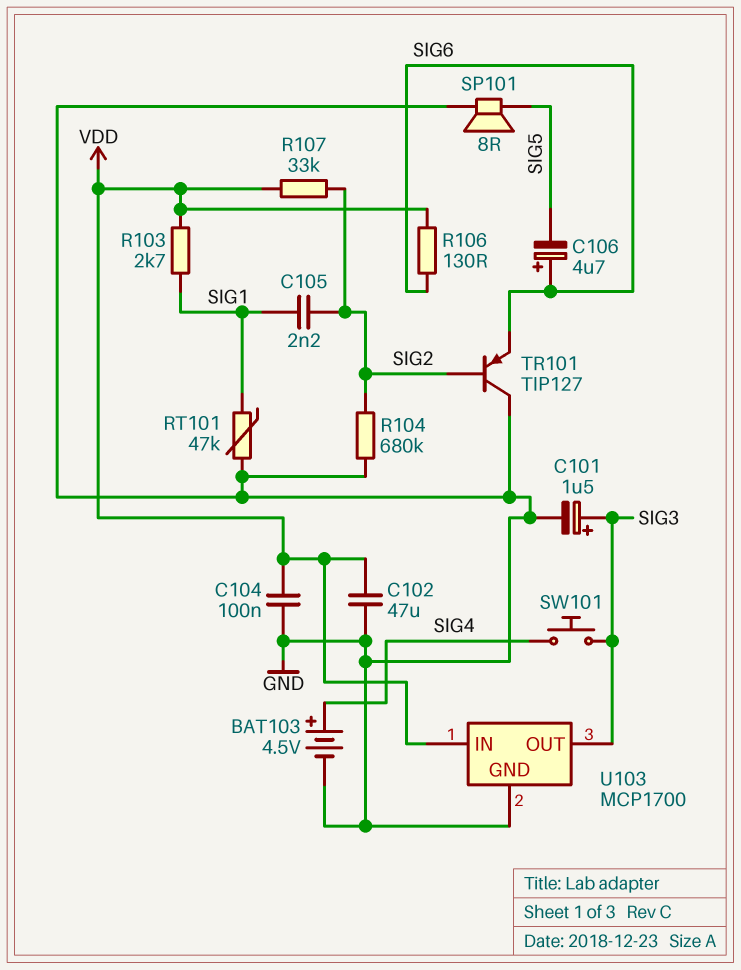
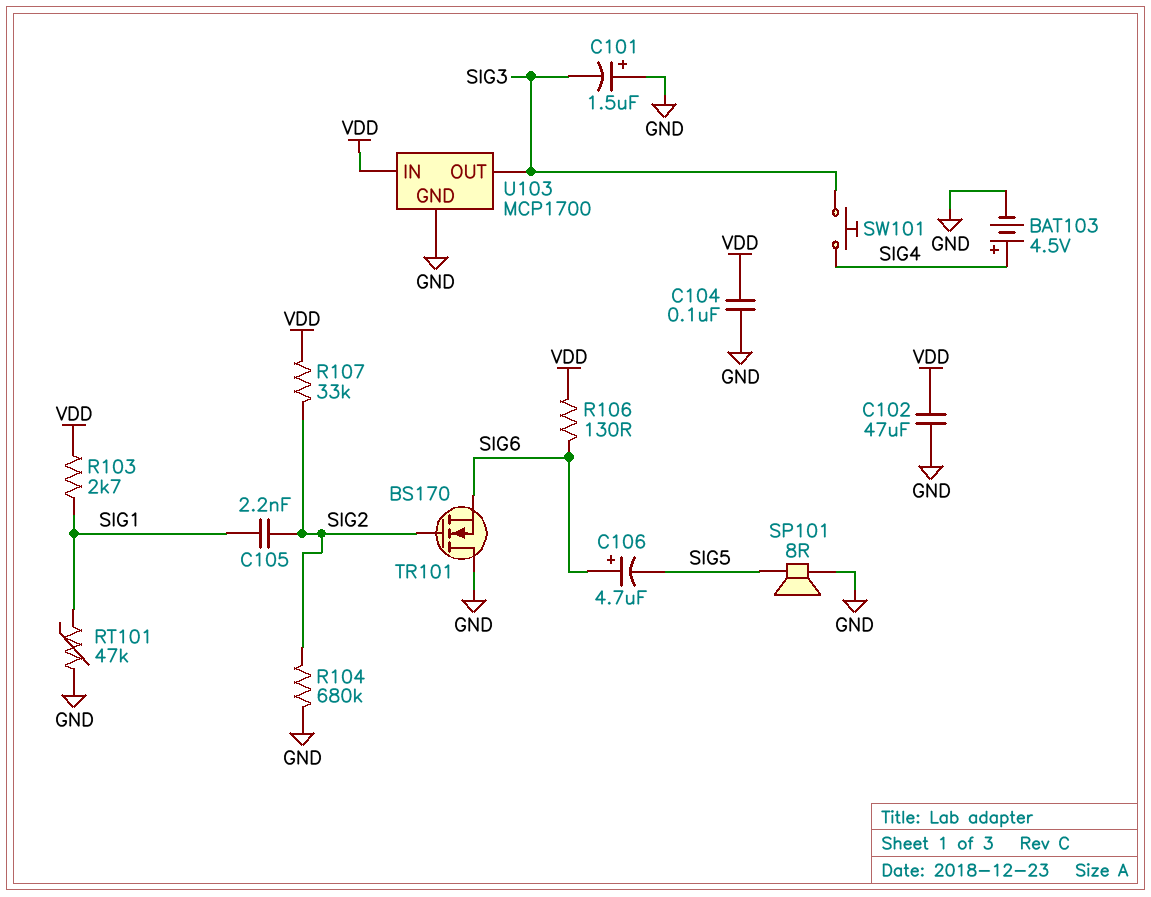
C101: 1.5uF (plus SIG3, minus GND) -> 1.5uF (plus GND, minus SIG3)
TR101: PNP TIP127 (B SIG2, C GND, E SIG6) -> NMOS BS170 (G SIG2, D GND, S SIG6)

